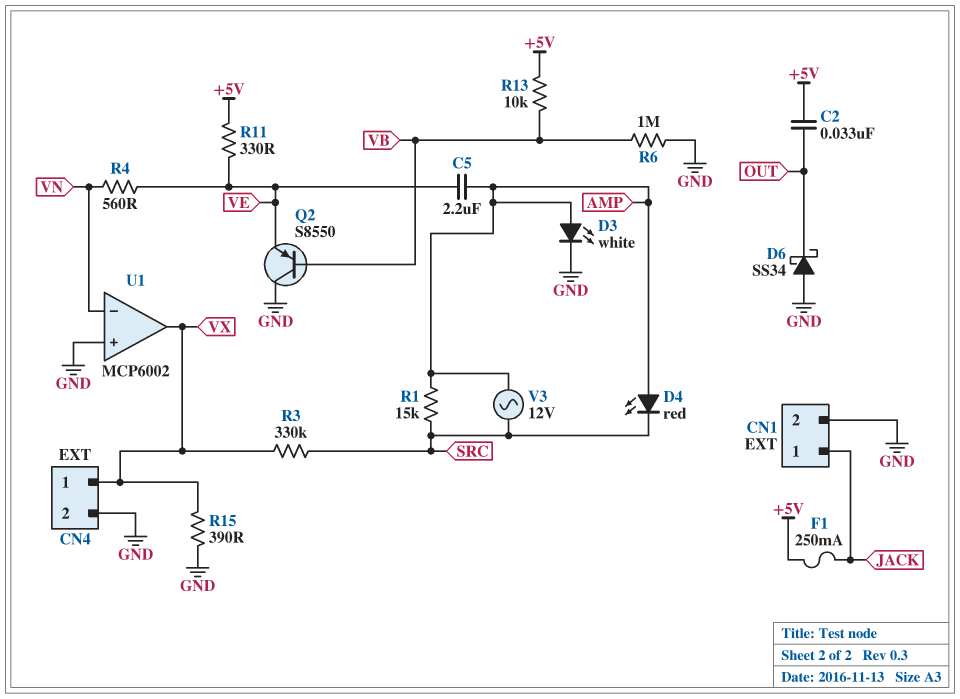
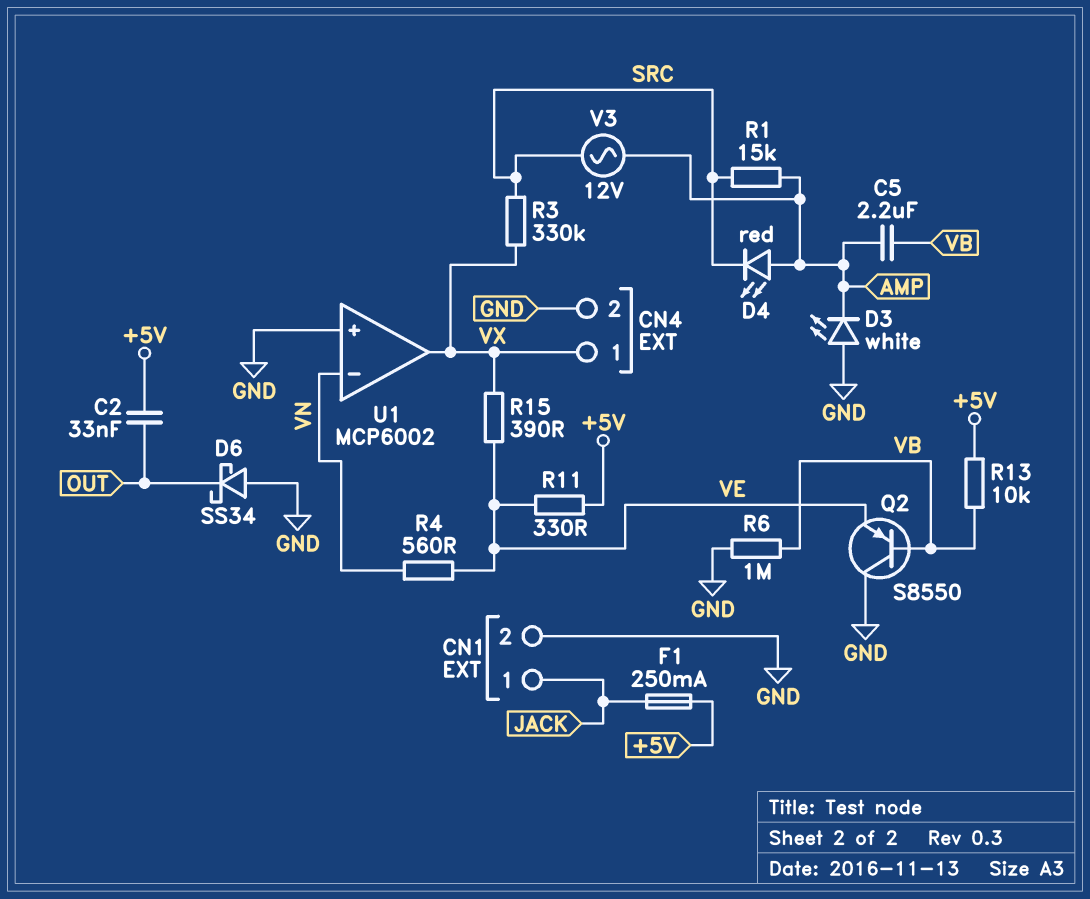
C5: 2.2uF (AMP, VE) -> 2.2uF (AMP, VB)
D3: LED white (A AMP, K GND) -> LED white (A GND, K AMP)
R15: 390 (GND, VX) -> 390 (VE, VX)

